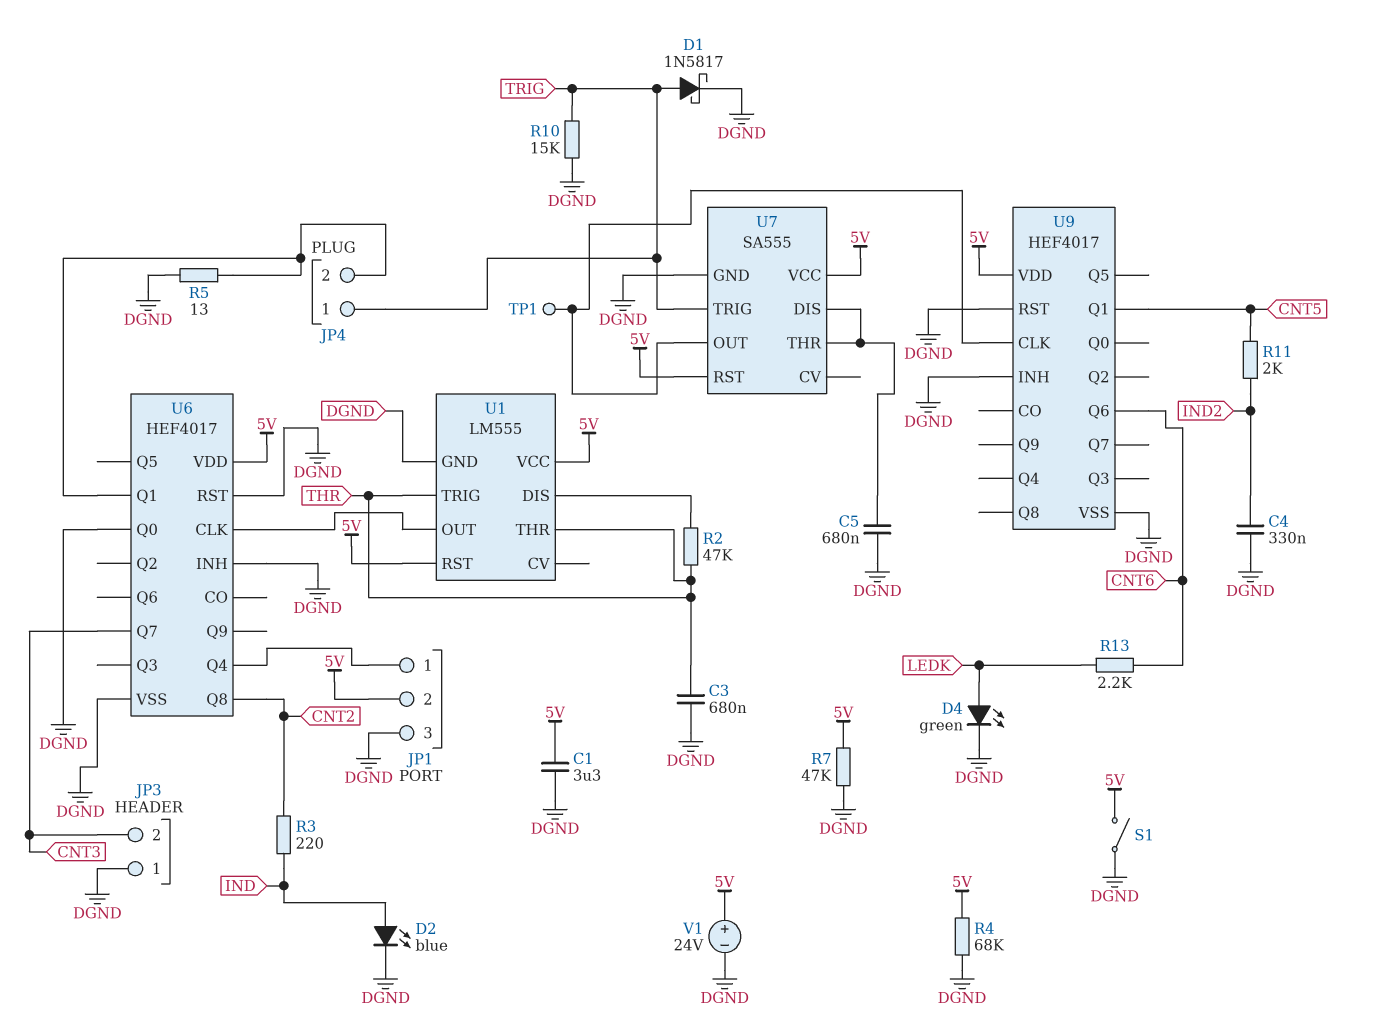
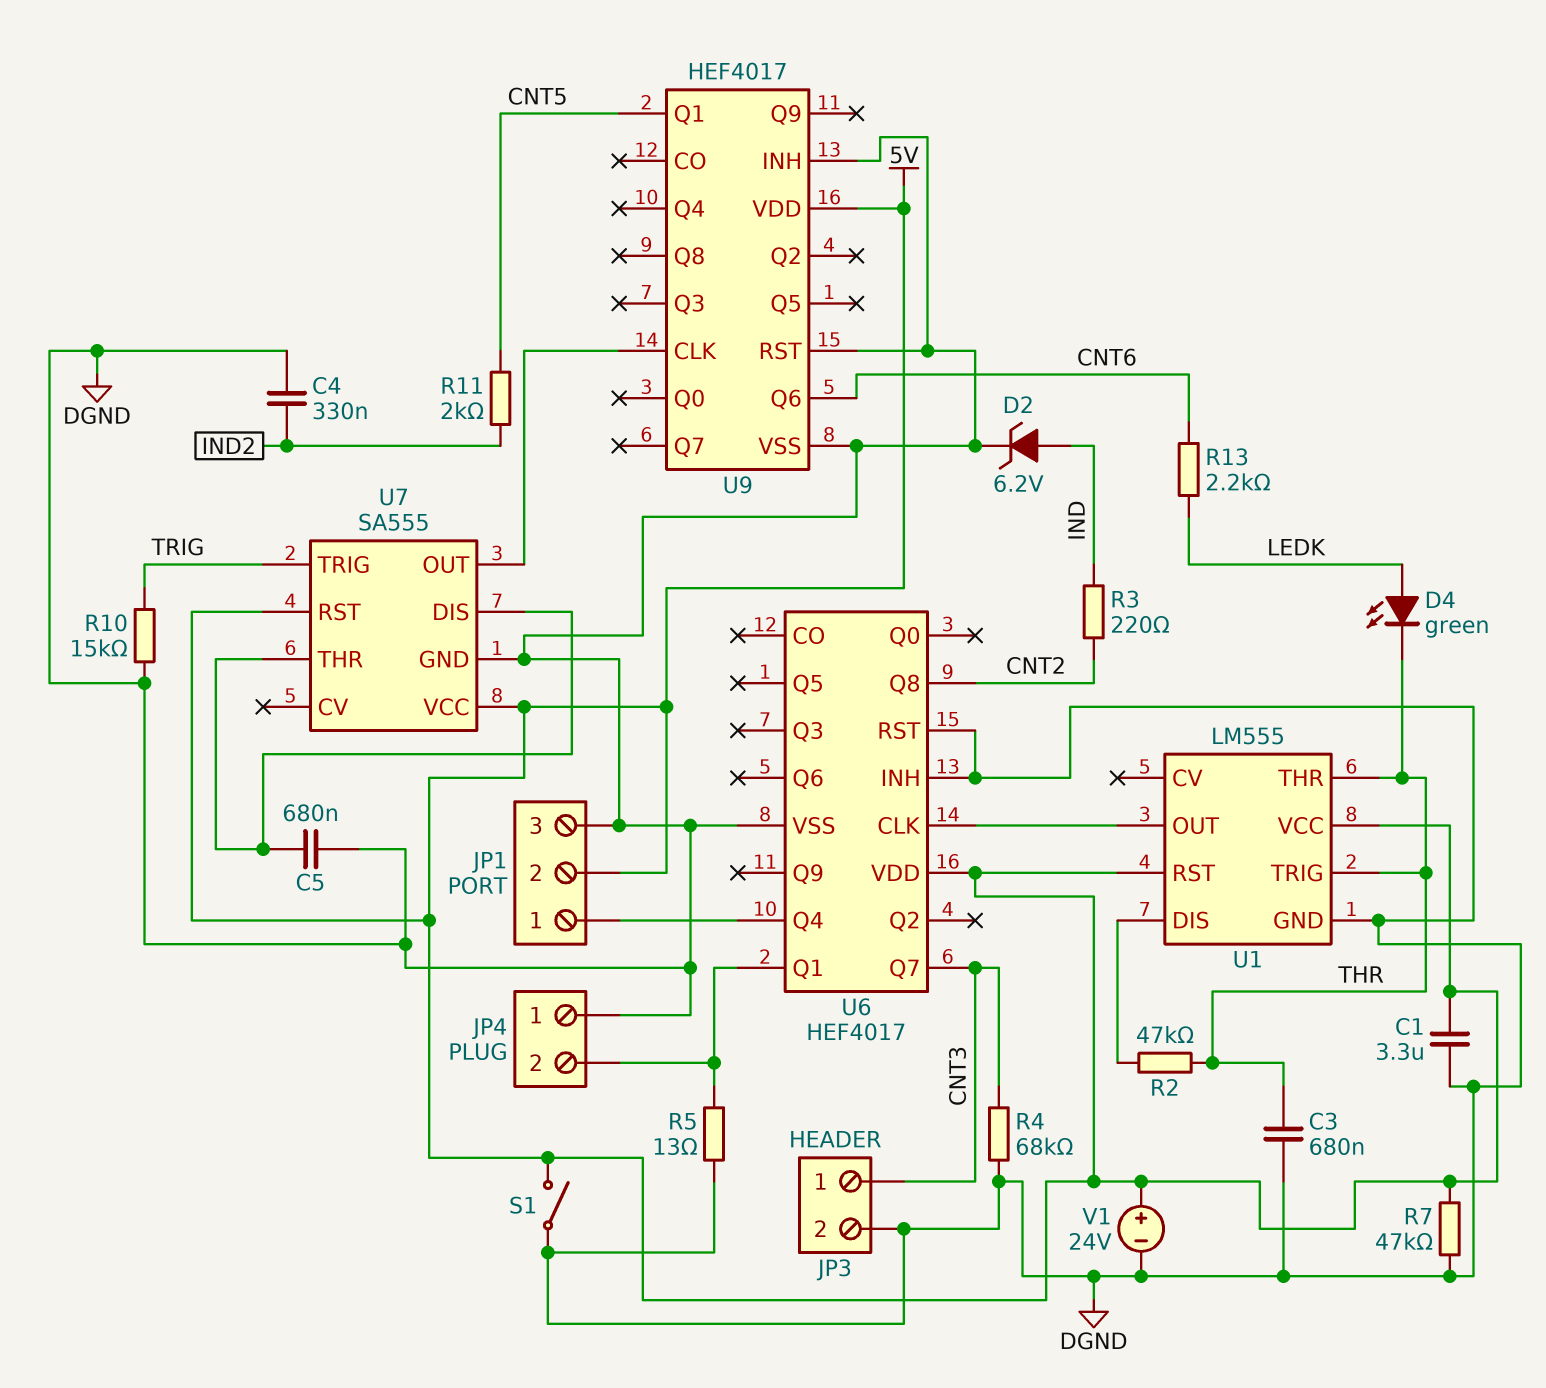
D1: schottky 1N5817 (A TRIG, K DGND) -> none
D2: LED blue (A IND, K DGND) -> zener 6.2V (A IND, K DGND)
D4: LED green (A LEDK, K DGND) -> LED green (A LEDK, K THR)
JP3 pin 1: DGND -> CNT3
JP3 pin 2: CNT3 -> DGND
JP4 pin 1: TRIG -> DGND
R4: 68k (5V, DGND) -> 68k (CNT3, DGND)
TP1: test point (U7/OUT) -> none
U6 pin Q0: DGND -> none

